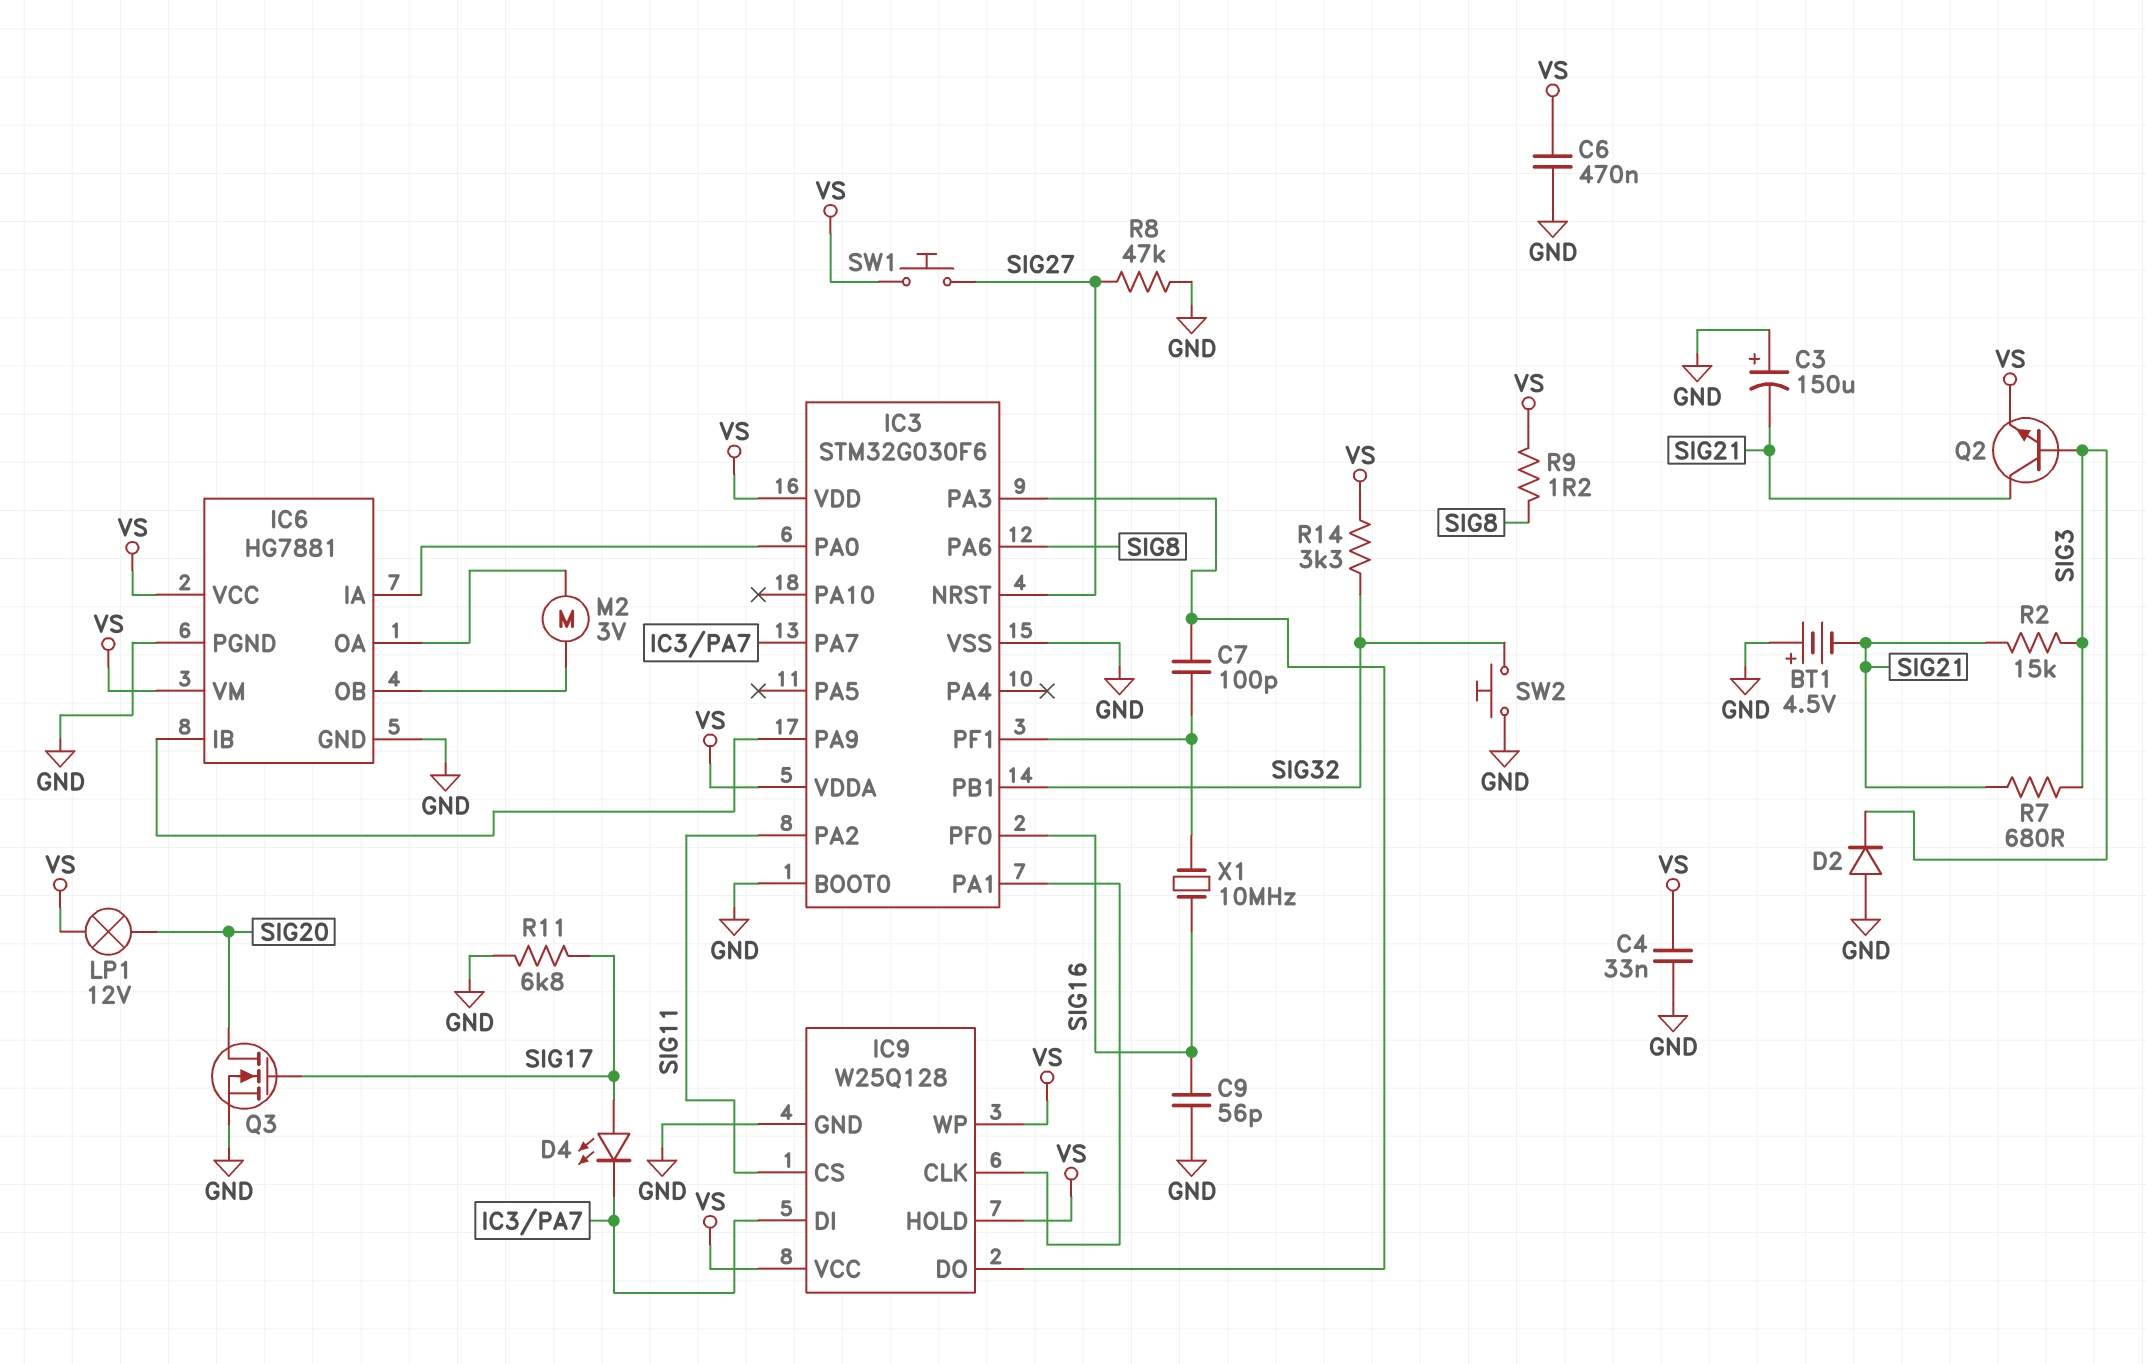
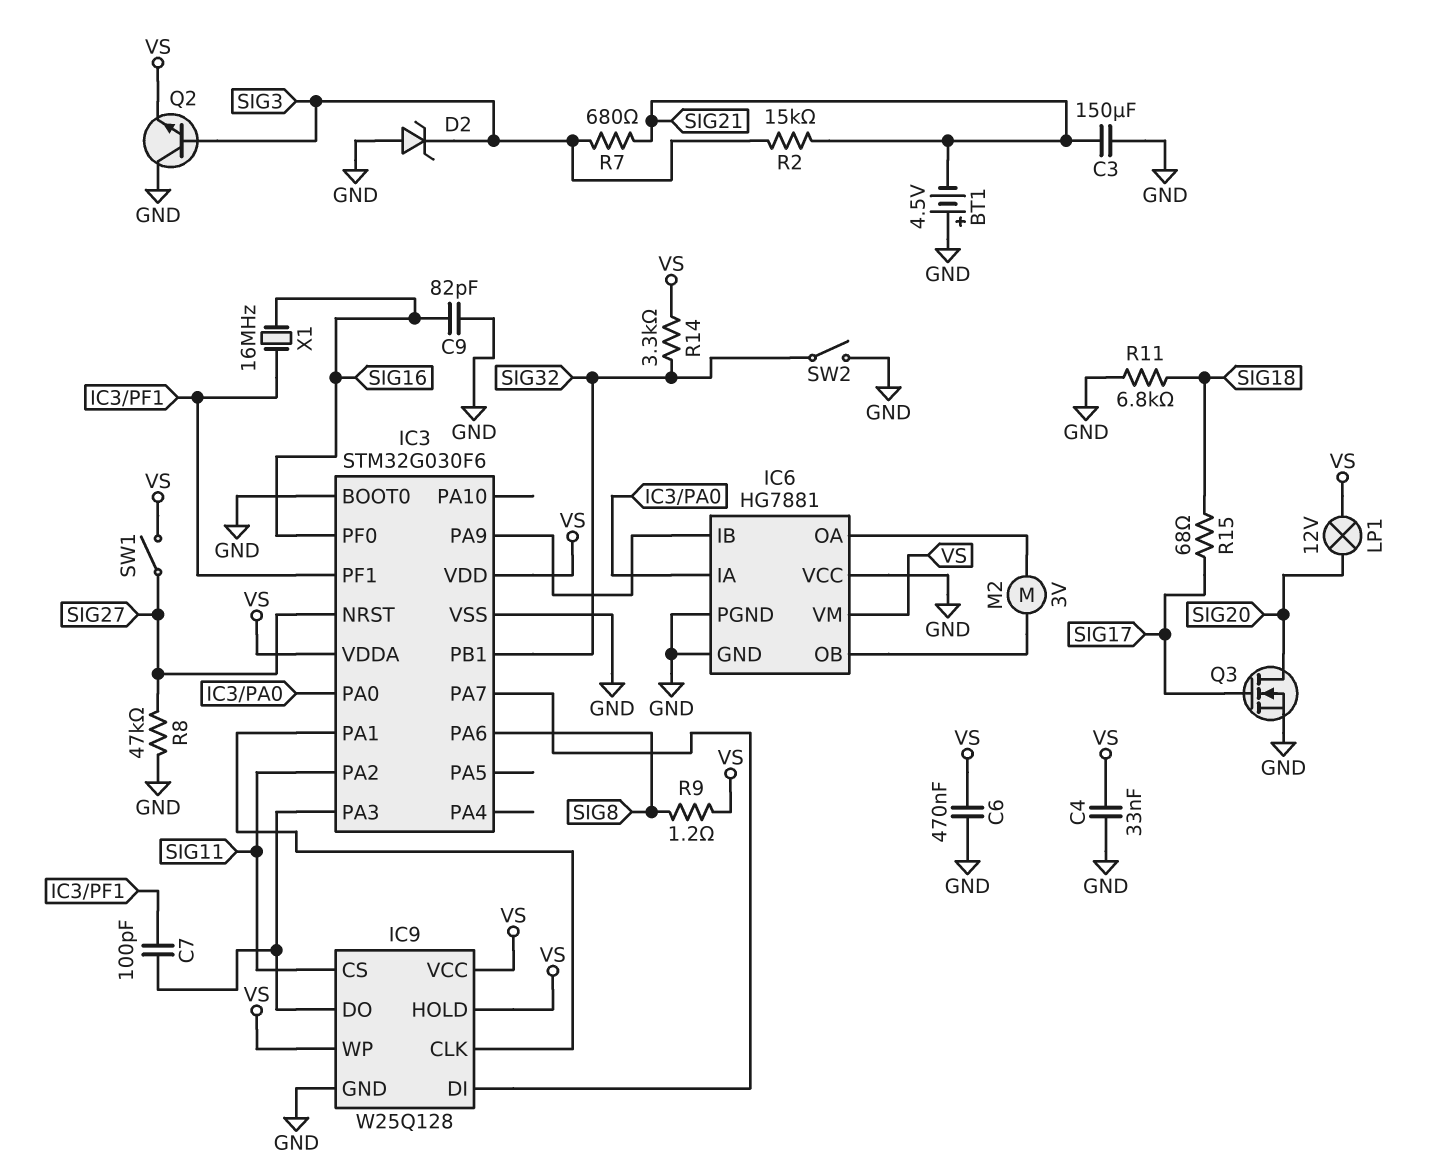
C3: 150uF (plus GND, minus SIG21) -> 150uF (GND, SIG21)
C9: 56pF (GND, SIG16) -> 82pF (GND, SIG16)
D2: diode (A GND, K SIG3) -> zener (A GND, K SIG3)
D4: LED (A SIG17, K IC3/PA7) -> none
IC6 pin VCC: VS -> GND
Q2: NPN (B SIG3, C SIG21, E VS) -> NPN (B SIG3, C GND, E VS)
R11: 6.8k (GND, SIG17) -> 6.8k (GND, SIG18)
R15: none -> 68 (SIG17, SIG18)
SW1: button (SIG27, VS) -> switch (SIG27, VS)
SW2: button (GND, SIG32) -> switch (GND, SIG32)
X1: 10MHz (IC3/PF1, SIG16) -> 16MHz (IC3/PF1, SIG16)

